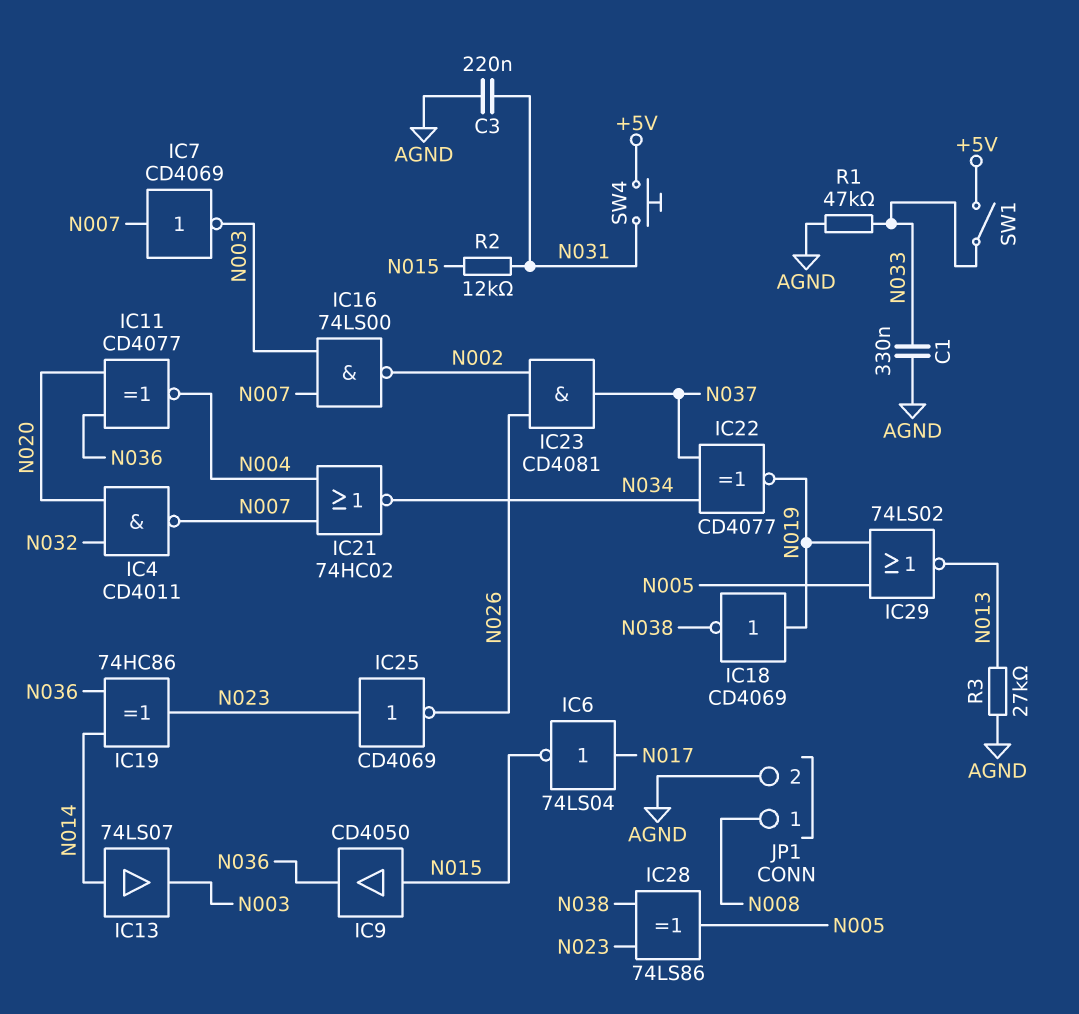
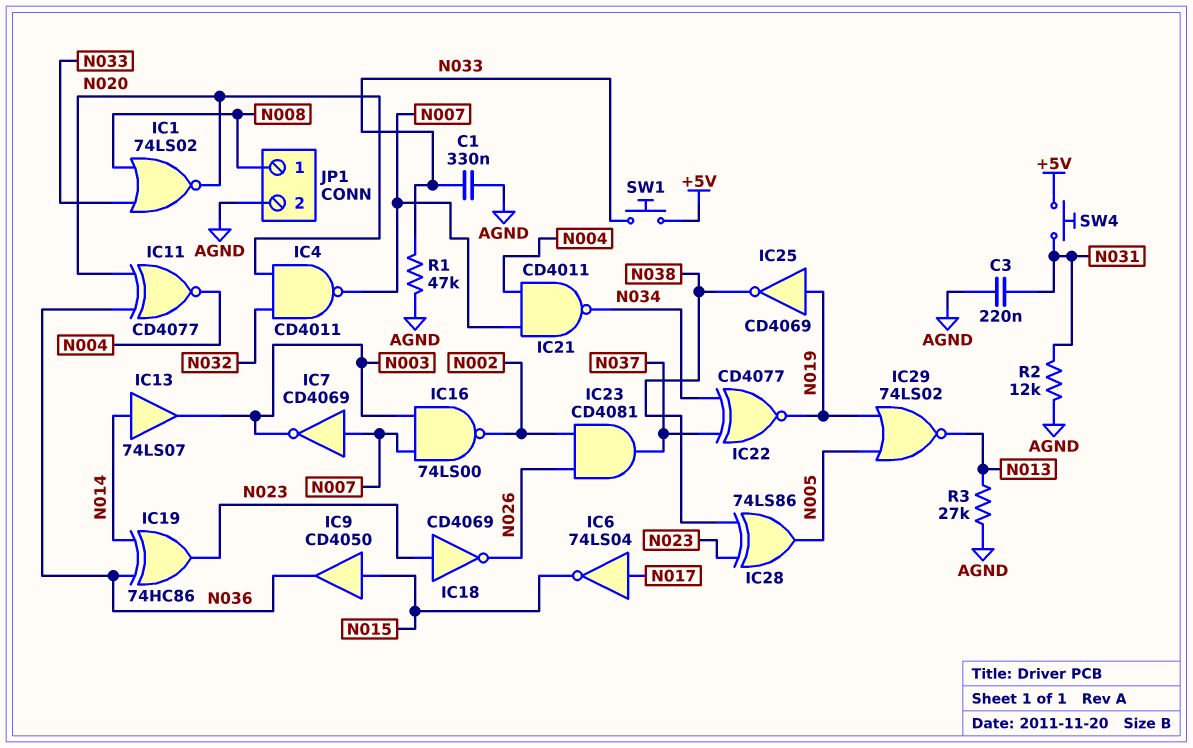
IC1: none -> NOR 74LS02 (in N008, in N033, out N020)
IC18: NOT CD4069 (in N019, out N038) -> NOT CD4069 (in N023, out N026)
IC21: NOR 74HC02 (in N004, in N007, out N034) -> NAND CD4011 (in N004, in N007, out N034)
IC25: NOT CD4069 (in N023, out N026) -> NOT CD4069 (in N019, out N038)
R2: 12k (N015, N031) -> 12k (AGND, N031)
SW1: switch (+5V, N033) -> button (+5V, N033)

